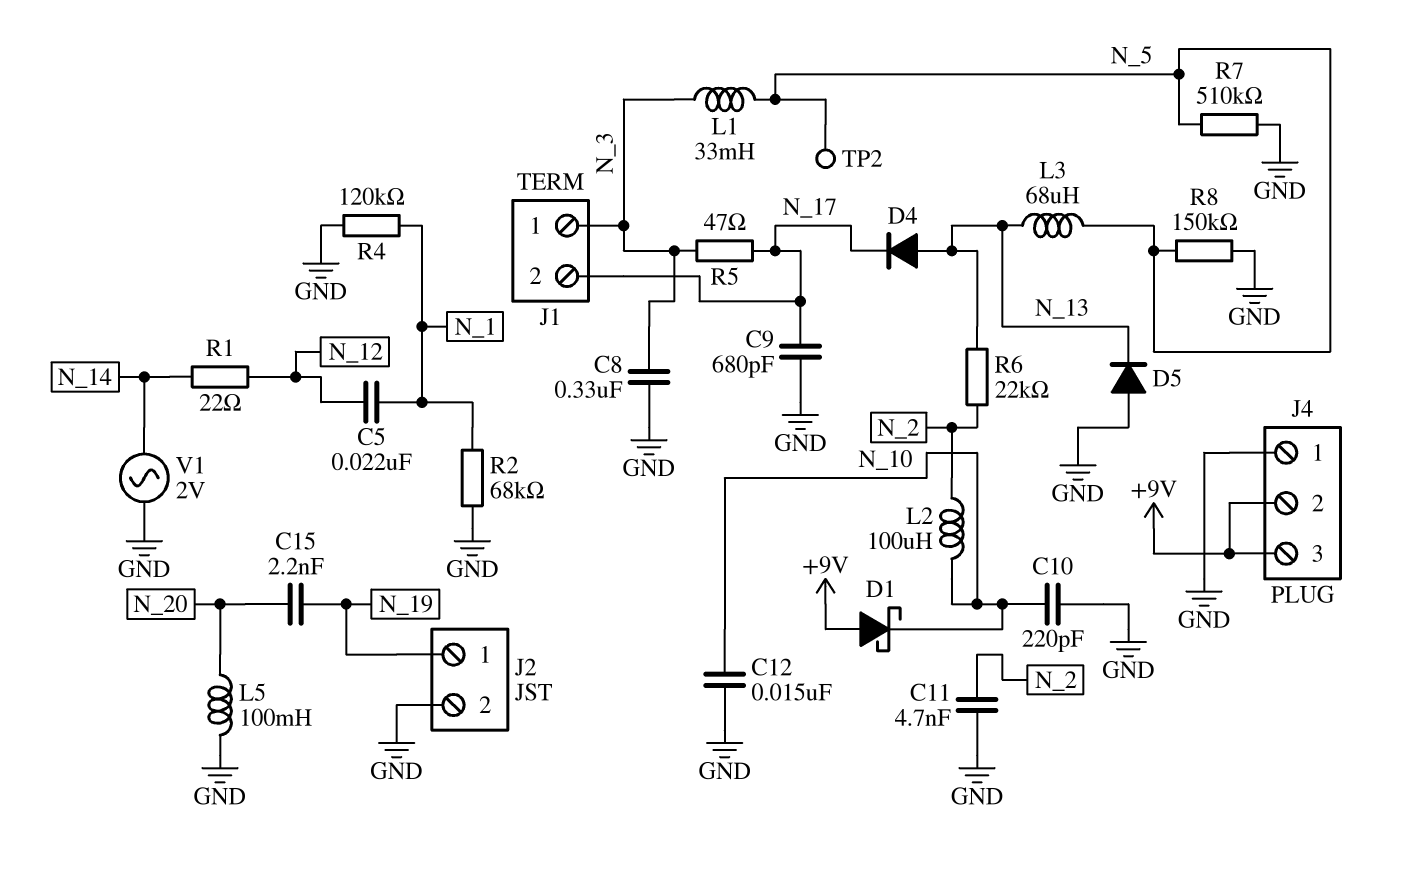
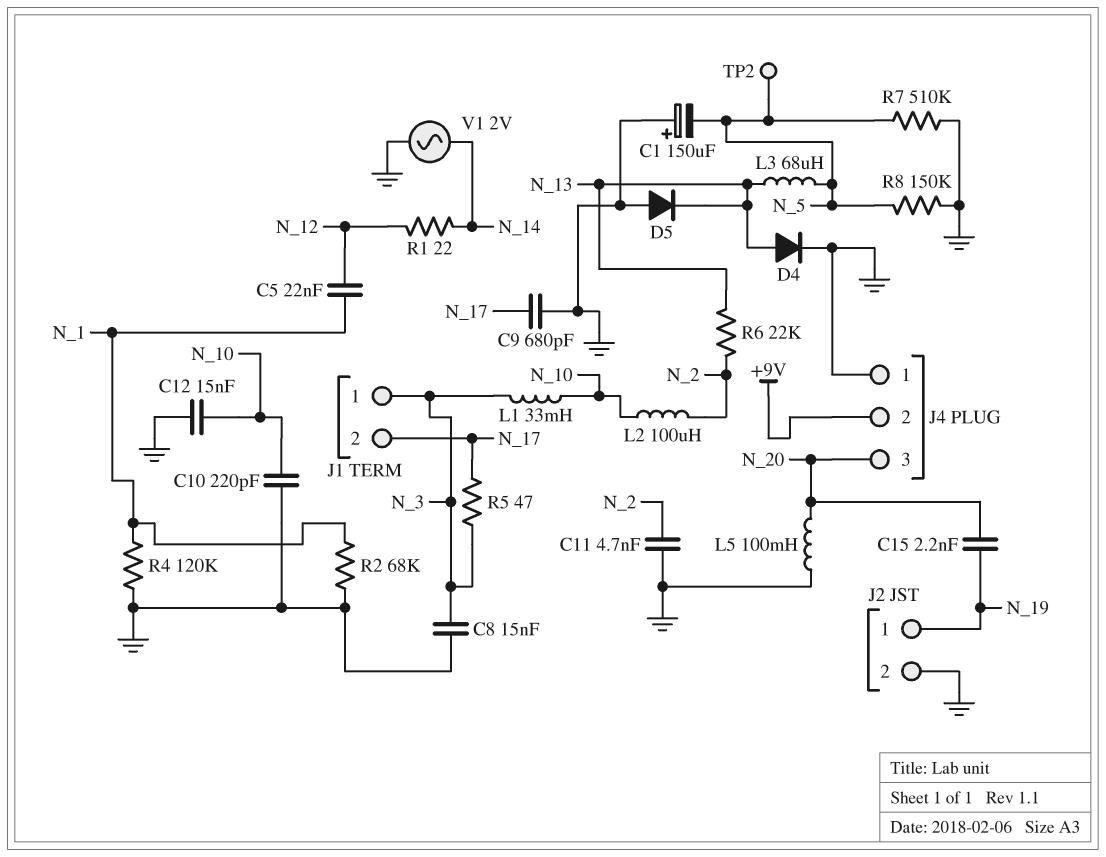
C1: none -> 150uF (plus GND, minus N_5)
C8: 330nF (GND, N_3) -> 15nF (GND, N_3)
D1: schottky (A +9V, K N_10) -> none
D4: diode (A N_13, K N_17) -> diode (A N_13, K GND)
J4 pin 3: +9V -> N_20
L1: 33mH (N_3, N_5) -> 33mH (N_3, N_10)

